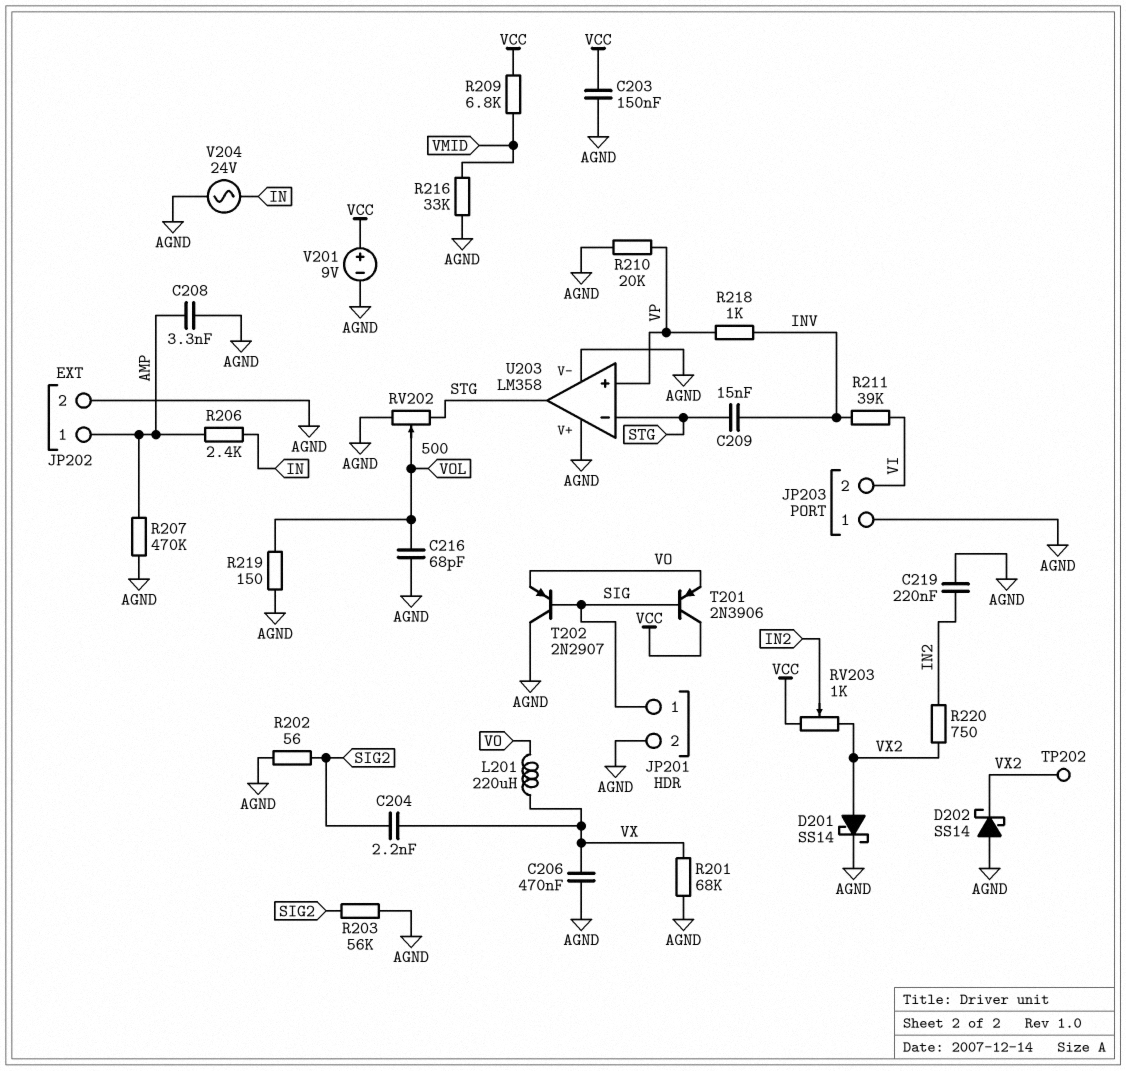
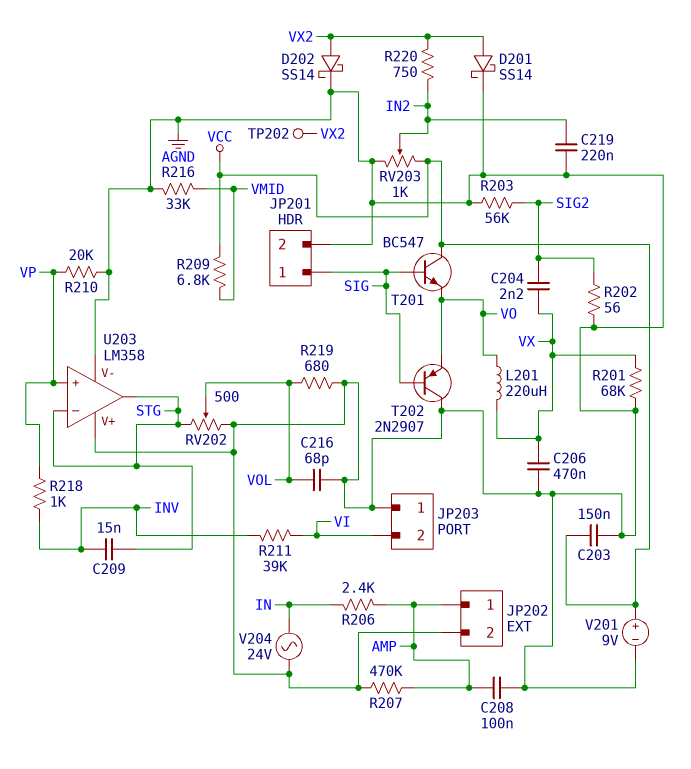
C208: 3.3nF (AGND, AMP) -> 100nF (AGND, AMP)
D202: schottky SS14 (A AGND, K VX2) -> schottky SS14 (A VX2, K AGND)
R219: 150 (AGND, VOL) -> 680 (AGND, VOL)
RV203: 1k (VCC, VX2, wiper IN2) -> 1k (AGND, VCC, wiper IN2)
T201: PNP 2N3906 (B SIG, C VCC, E VO) -> NPN BC547 (B SIG, C VCC, E VO)

